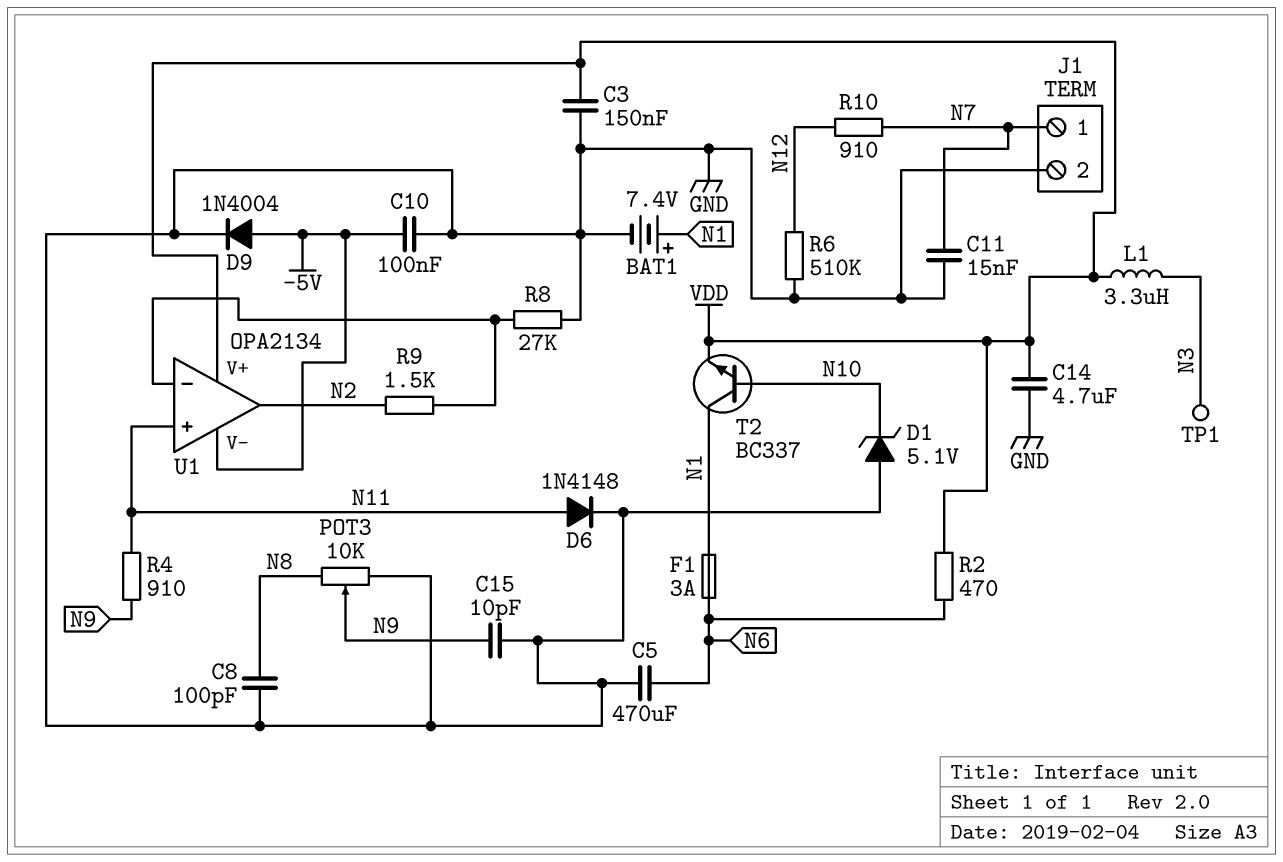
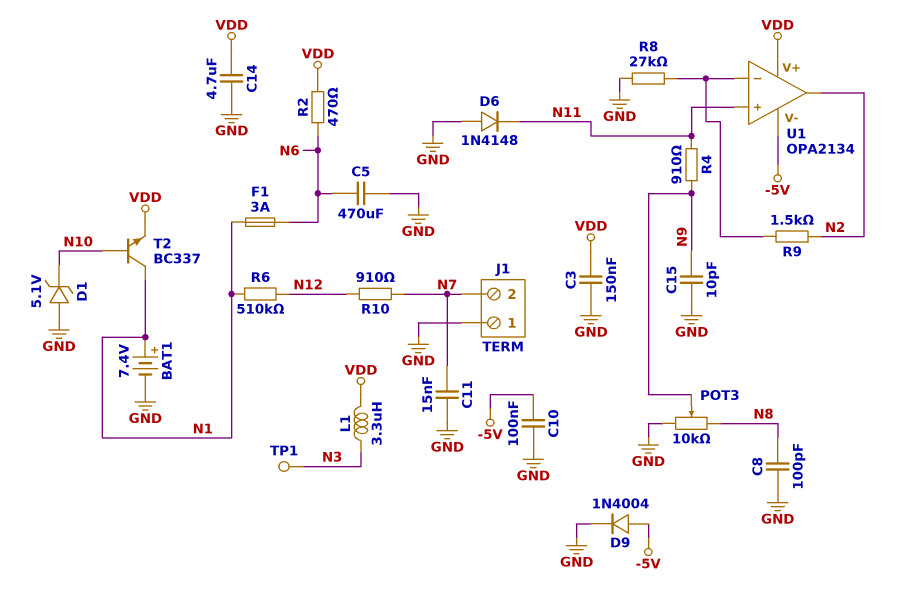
D6: diode 1N4148 (A N11, K GND) -> diode 1N4148 (A GND, K N11)
J1 pin 1: N7 -> GND
J1 pin 2: GND -> N7
R6: 510k (GND, N12) -> 510k (N1, N12)

